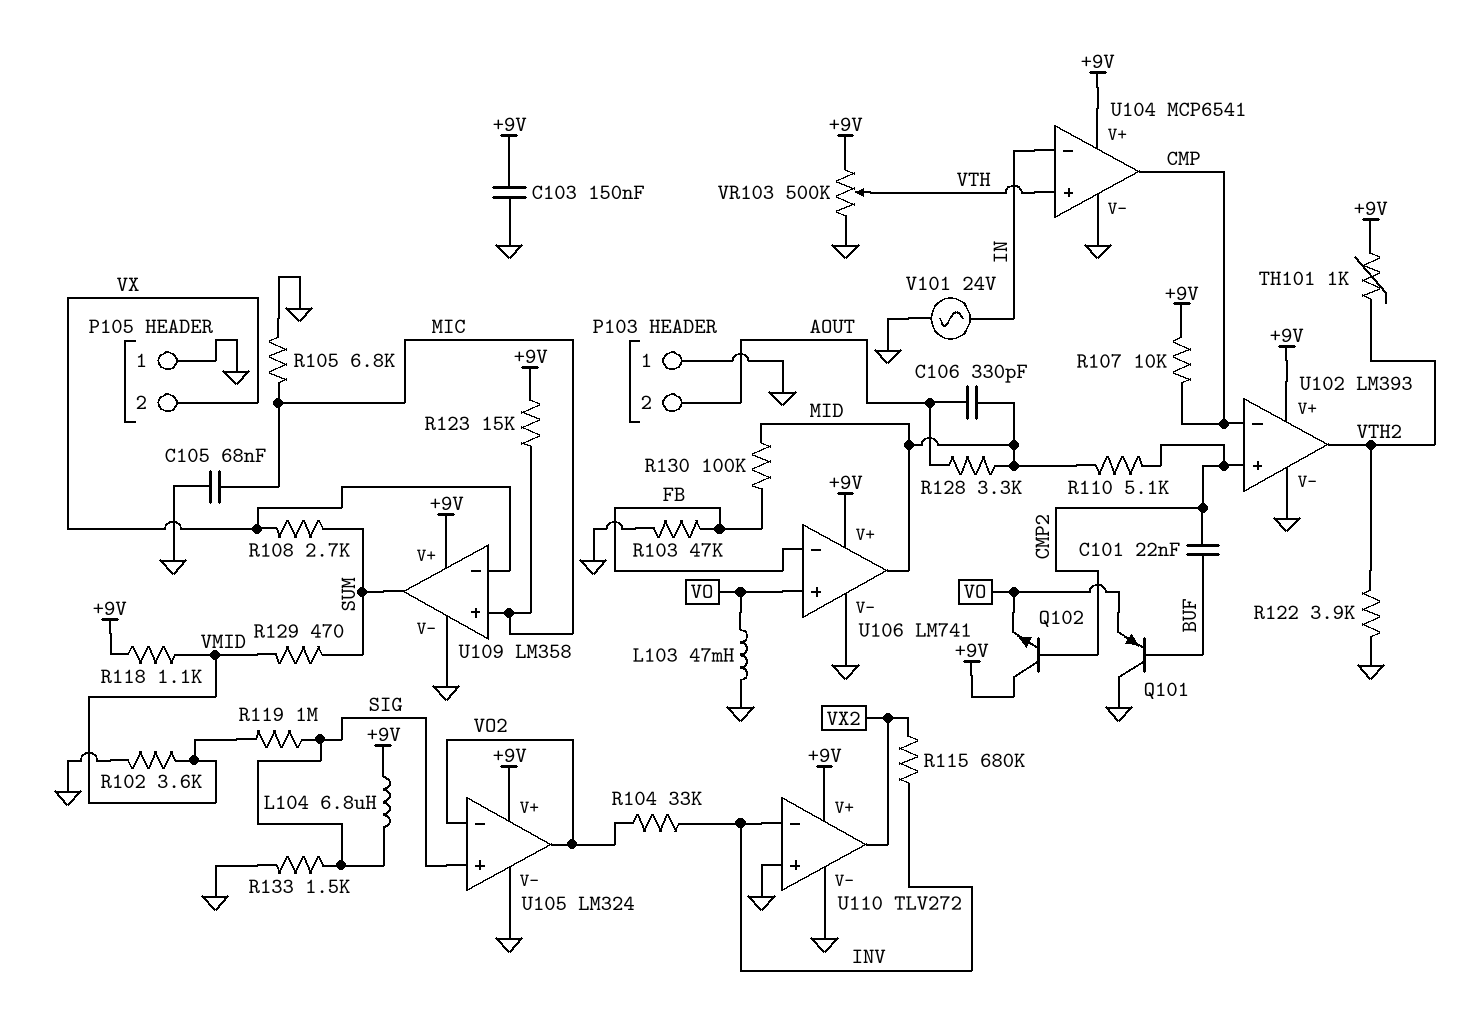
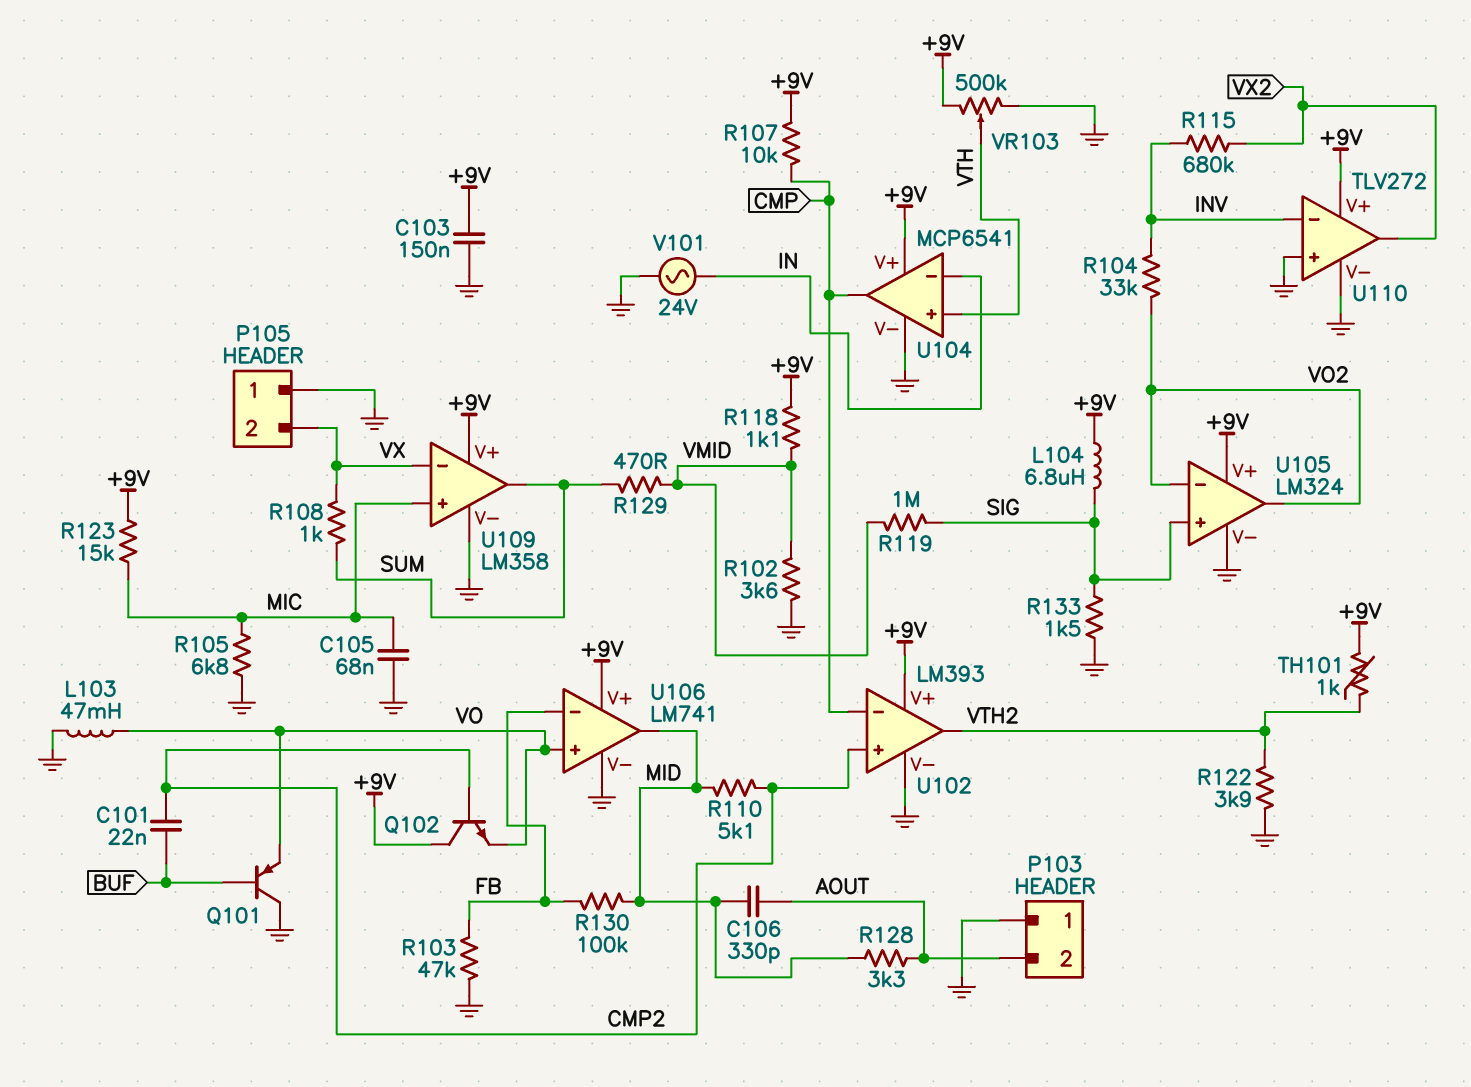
R108: 2.7k (SUM, VX) -> 1k (SUM, VX)

